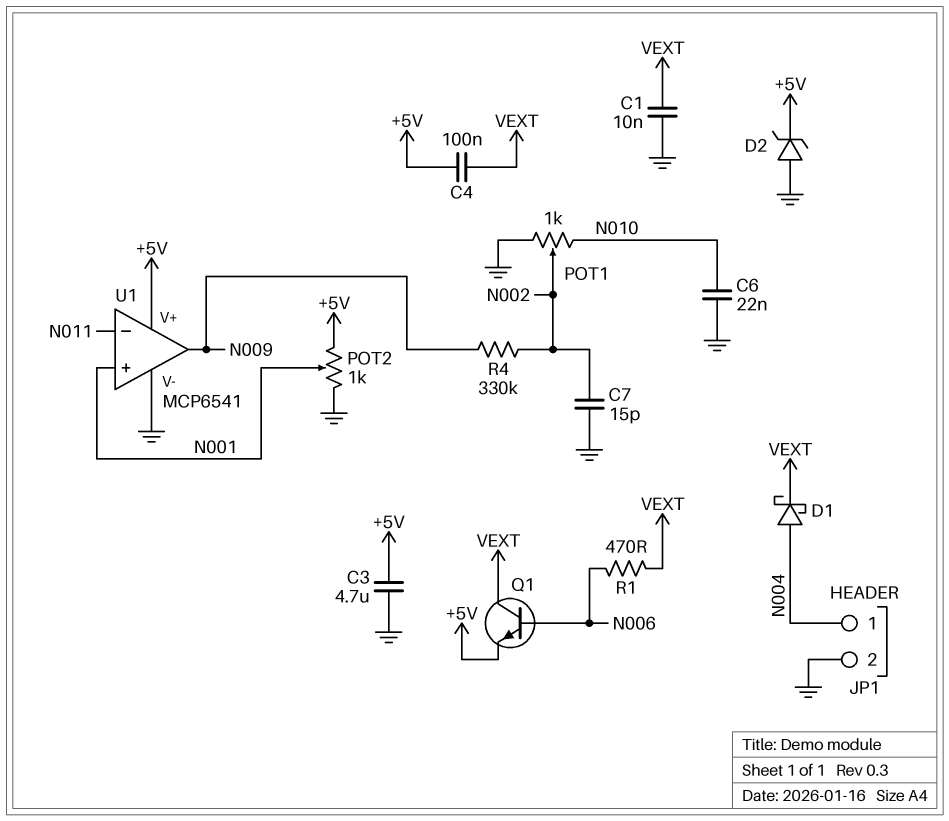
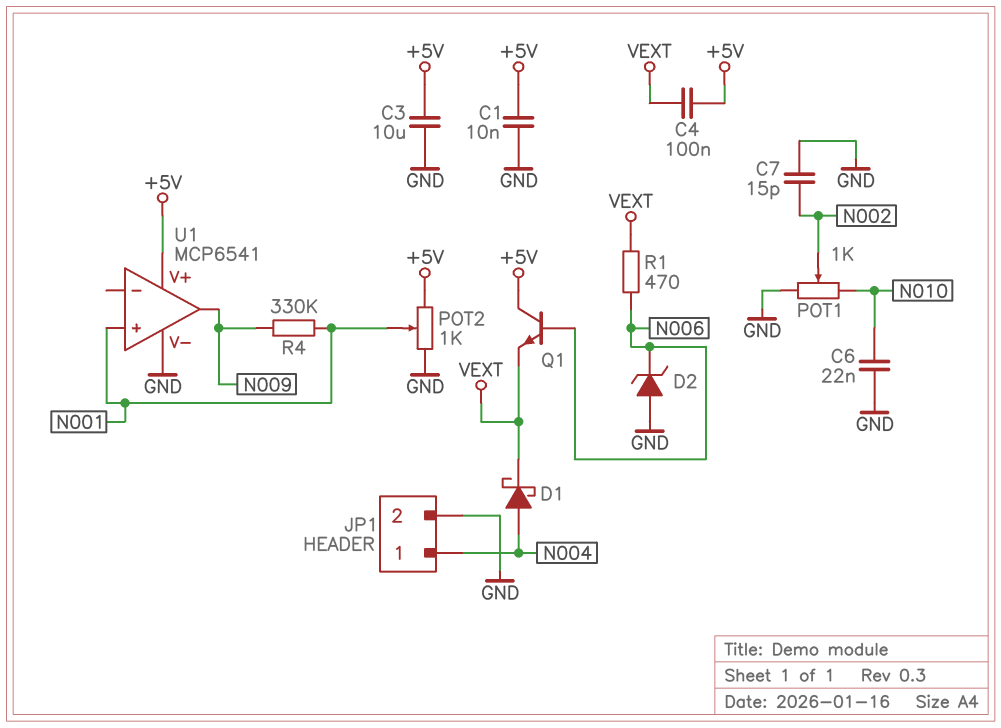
C1: 10nF (GND, VEXT) -> 10nF (+5V, GND)
C3: 4.7uF (+5V, GND) -> 10uF (+5V, GND)
D2: zener (A GND, K +5V) -> zener (A GND, K N006)
Q1: NPN (B N006, C VEXT, E +5V) -> NPN (B N006, C +5V, E VEXT)
R4: 330k (N002, N009) -> 330k (N001, N009)
U1 pin in-: N011 -> none

